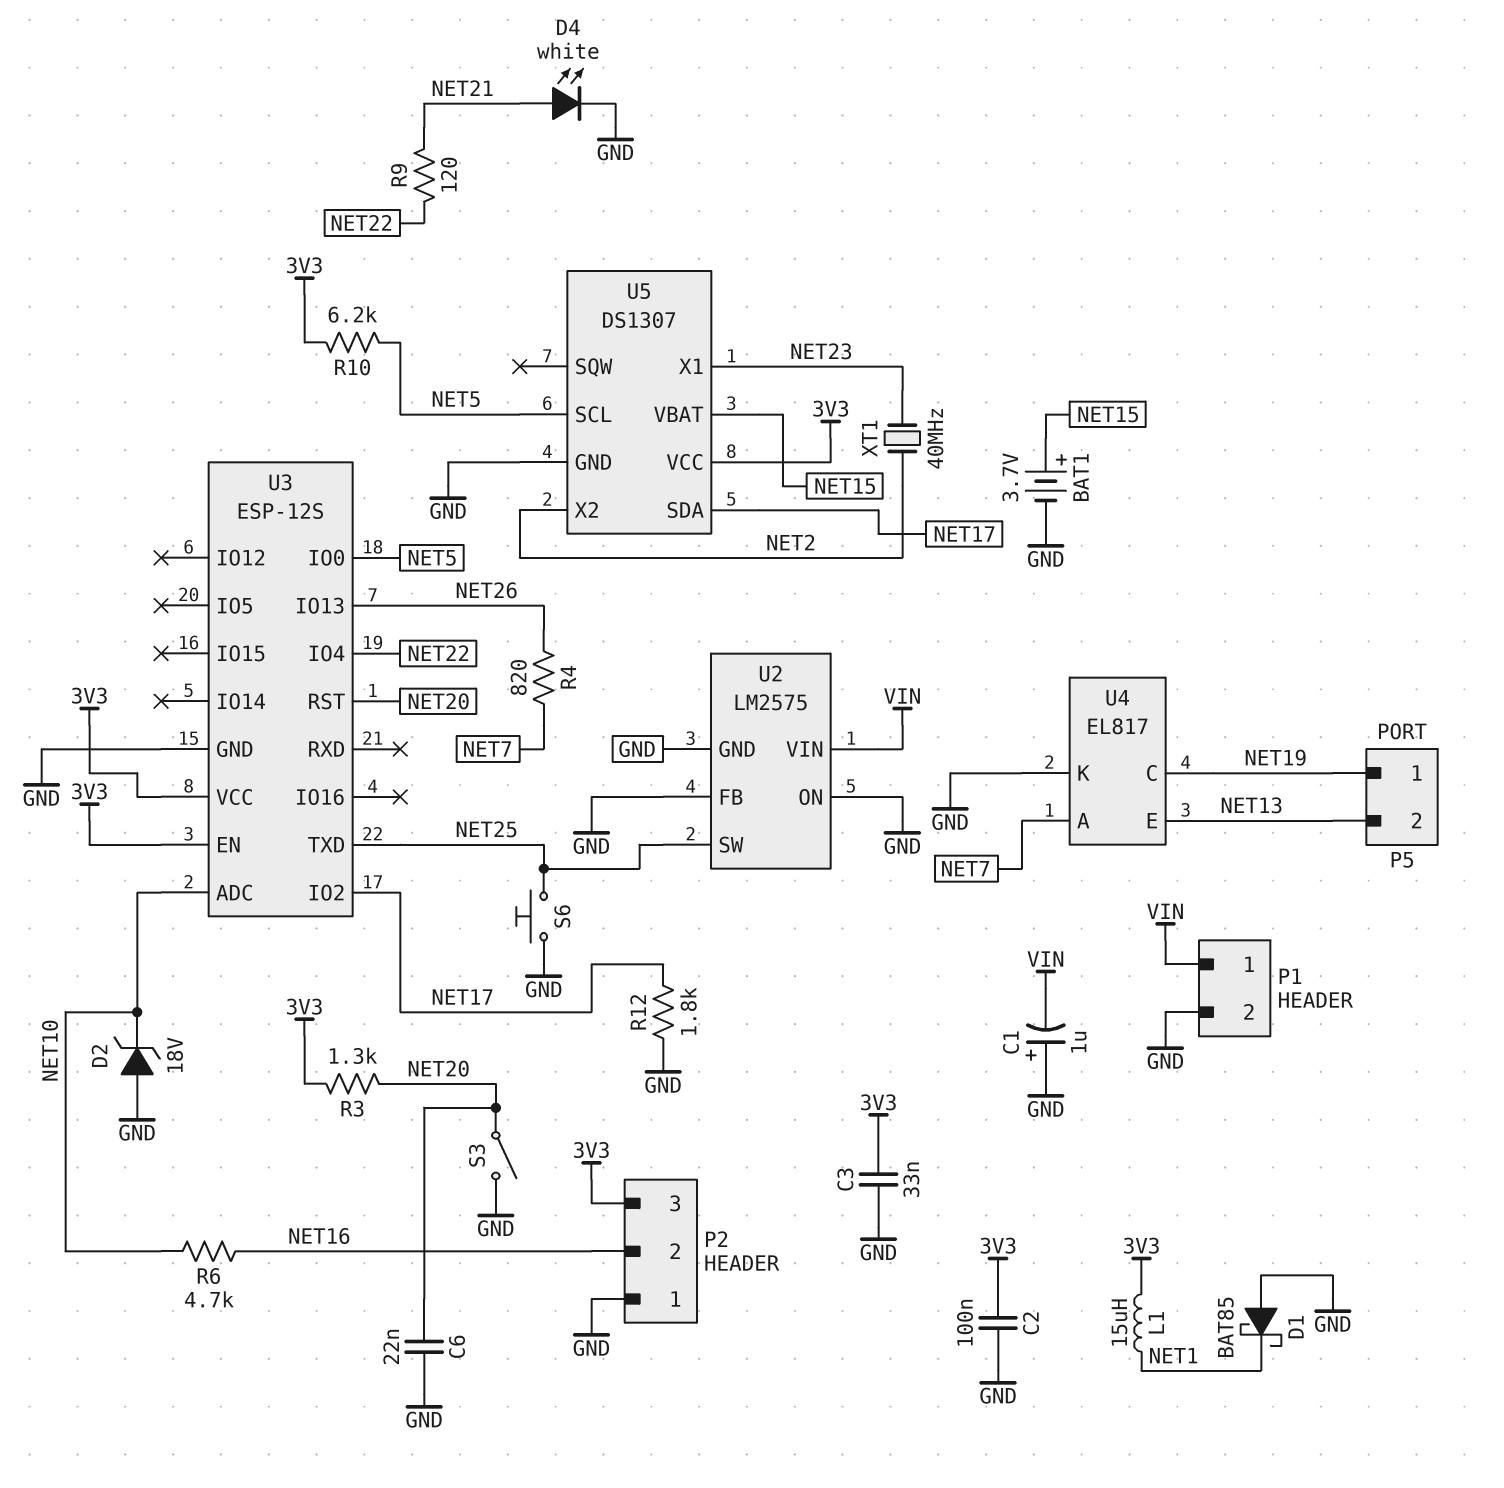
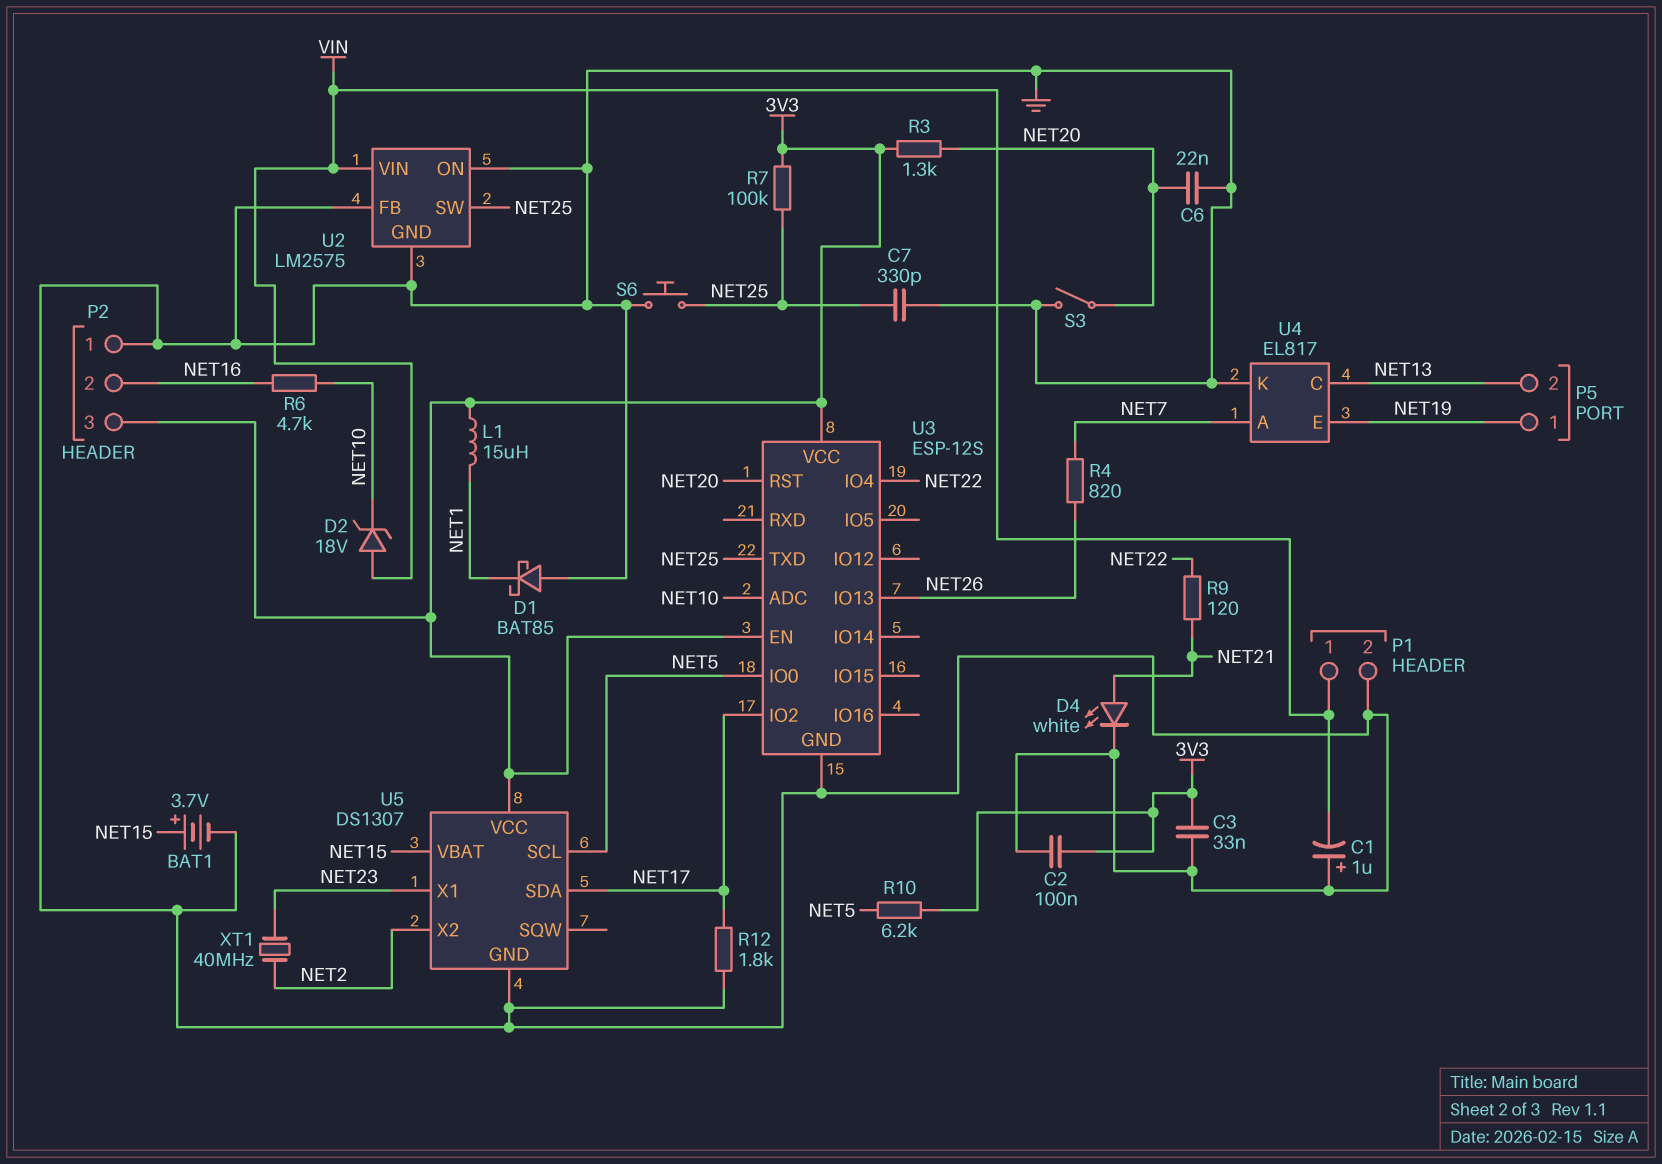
C7: none -> 330pF (GND, NET25)
D2: zener 18V (A GND, K NET10) -> zener 18V (A VIN, K NET10)
R7: none -> 100k (3V3, NET25)
U4 pin C: NET19 -> NET13
U4 pin E: NET13 -> NET19

